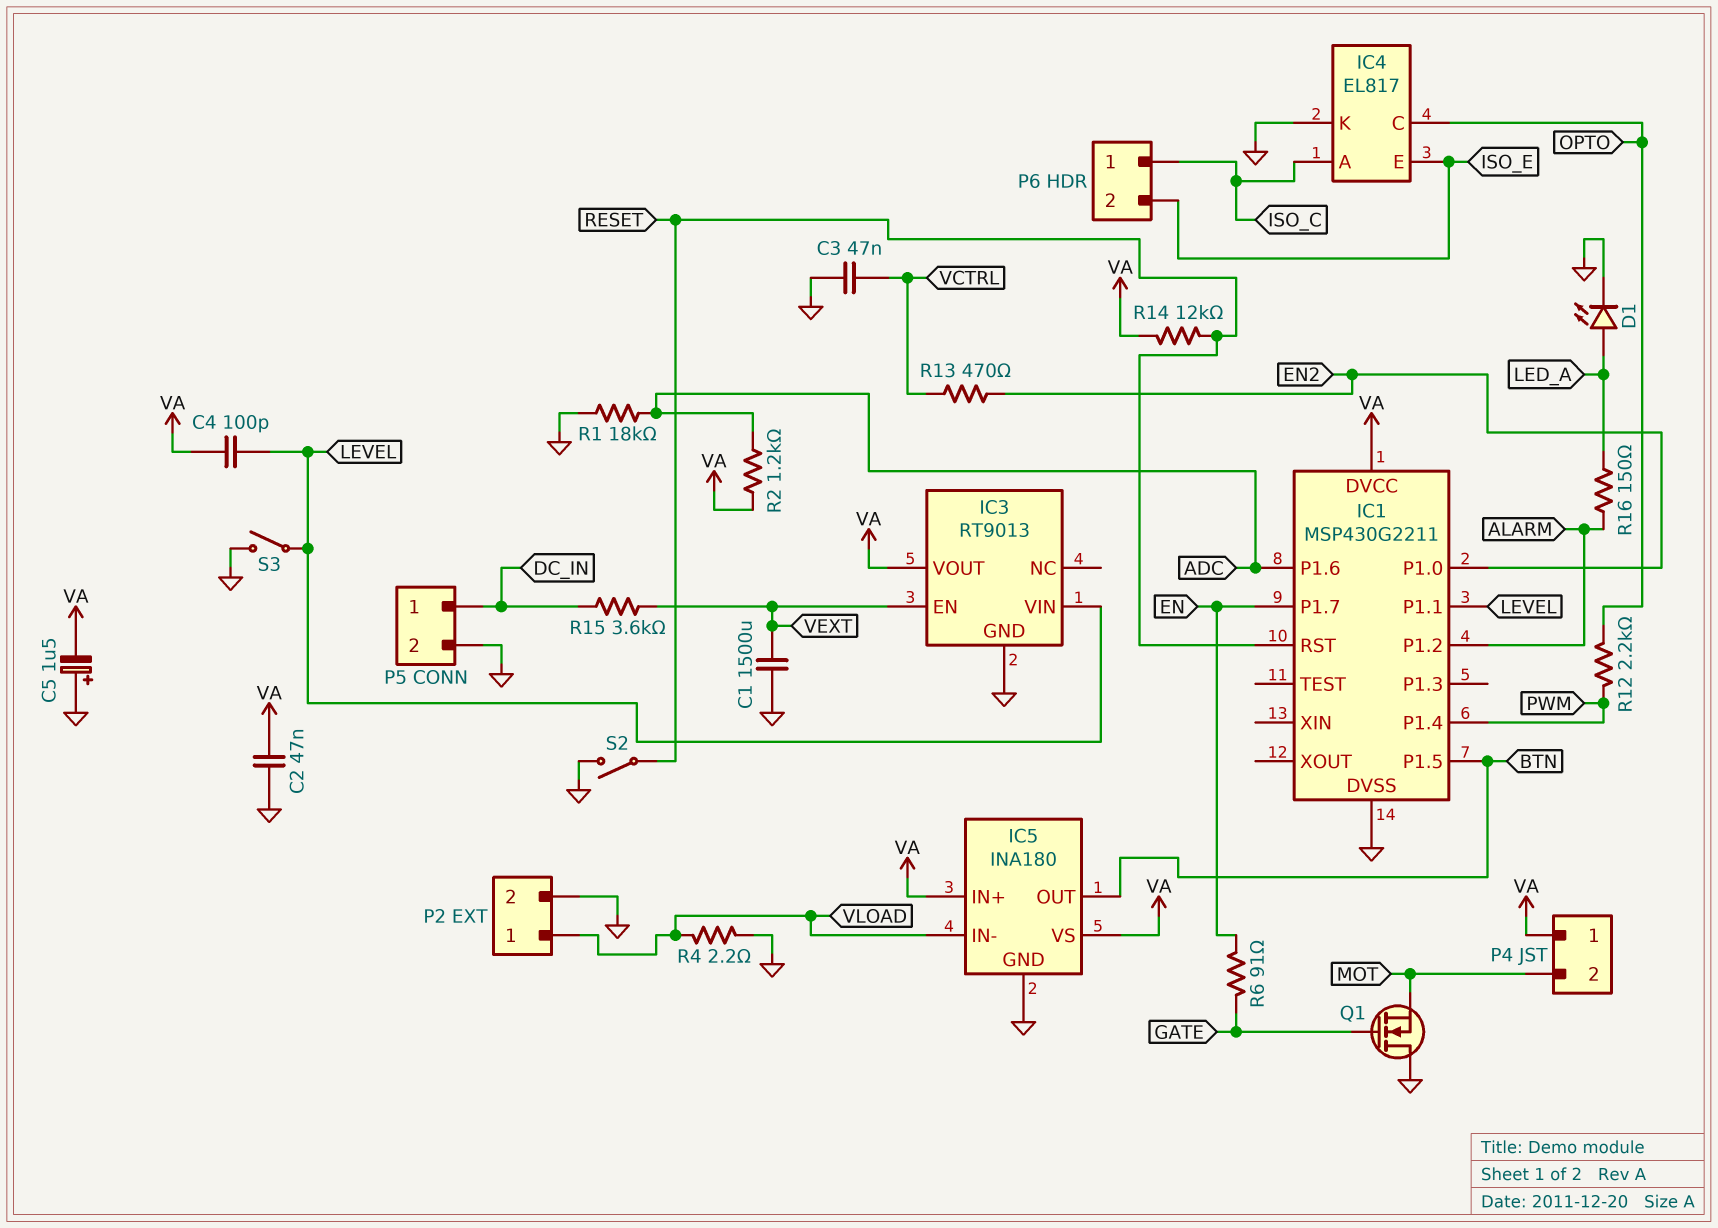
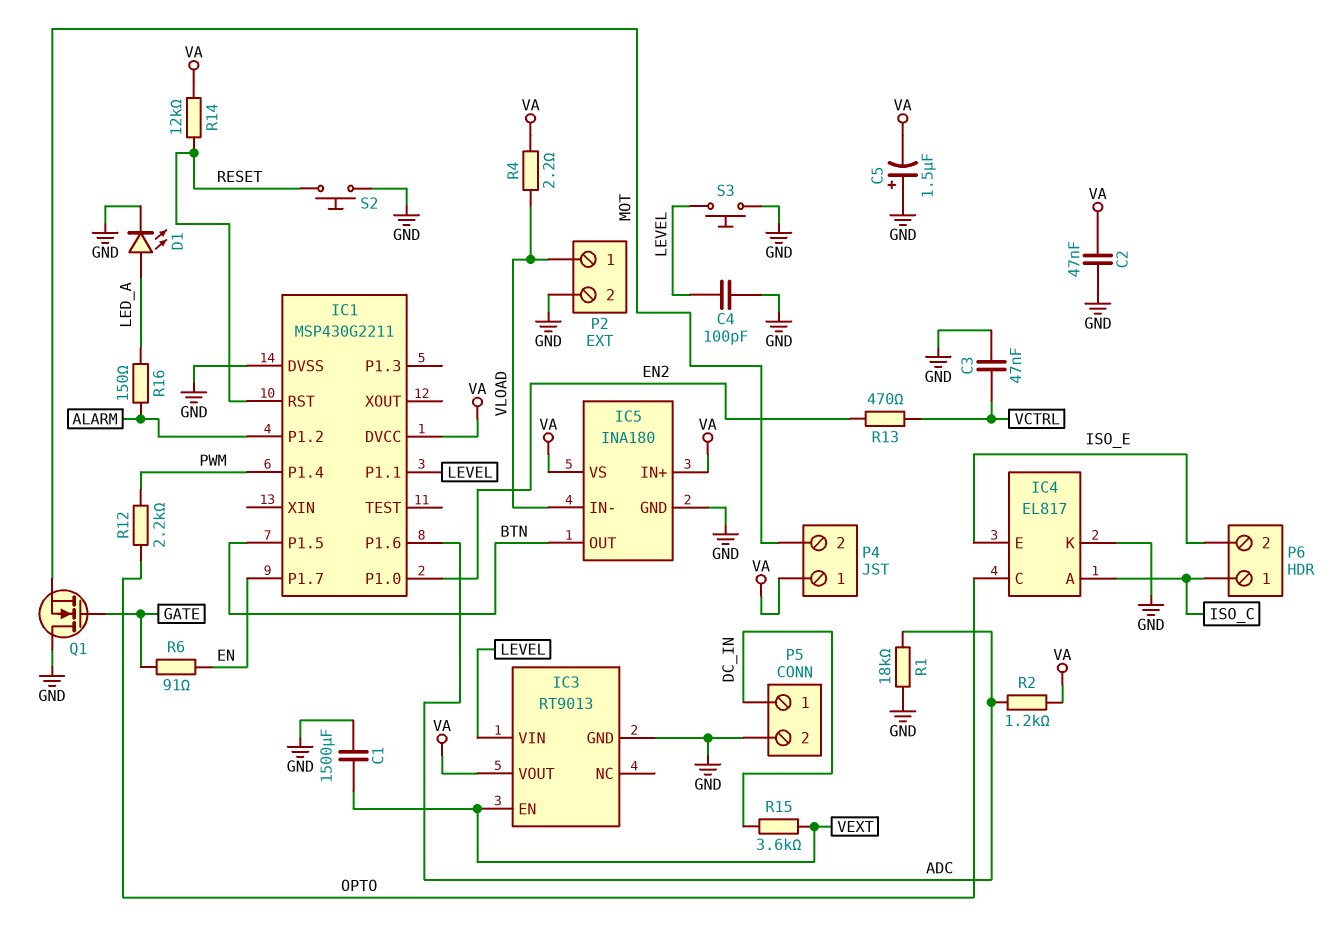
C4: 100pF (LEVEL, VA) -> 100pF (GND, LEVEL)
R4: 2.2 (GND, VLOAD) -> 2.2 (VA, VLOAD)
S2: switch (GND, RESET) -> button (GND, RESET)
S3: switch (GND, LEVEL) -> button (GND, LEVEL)

